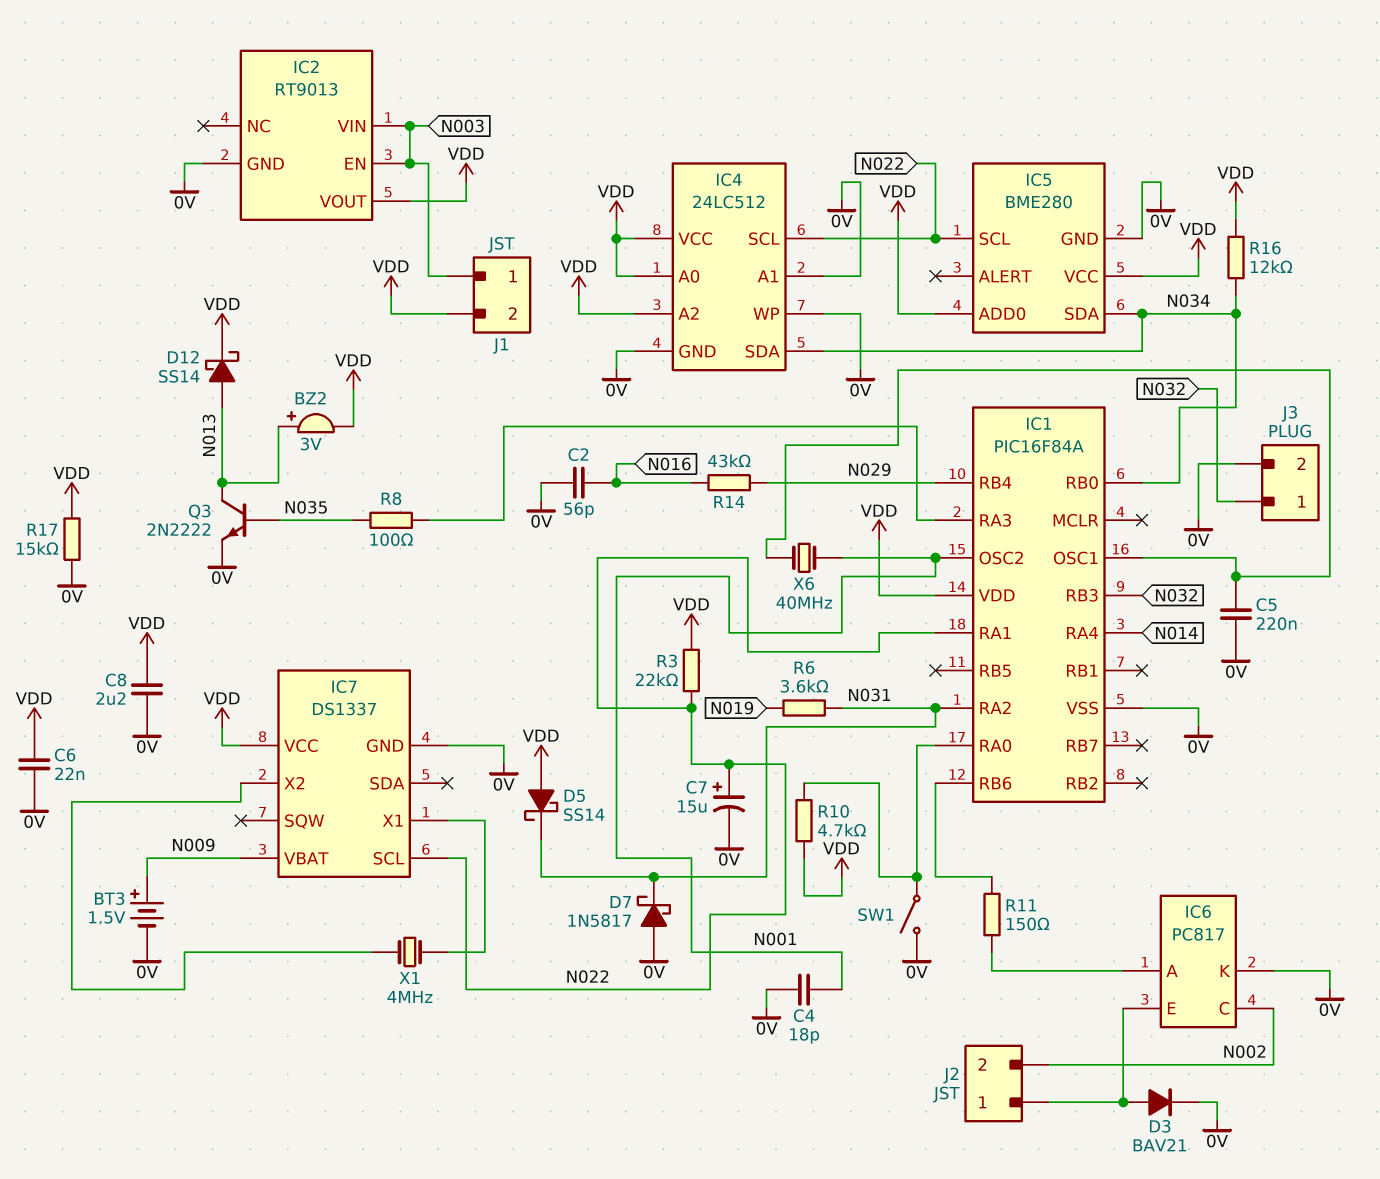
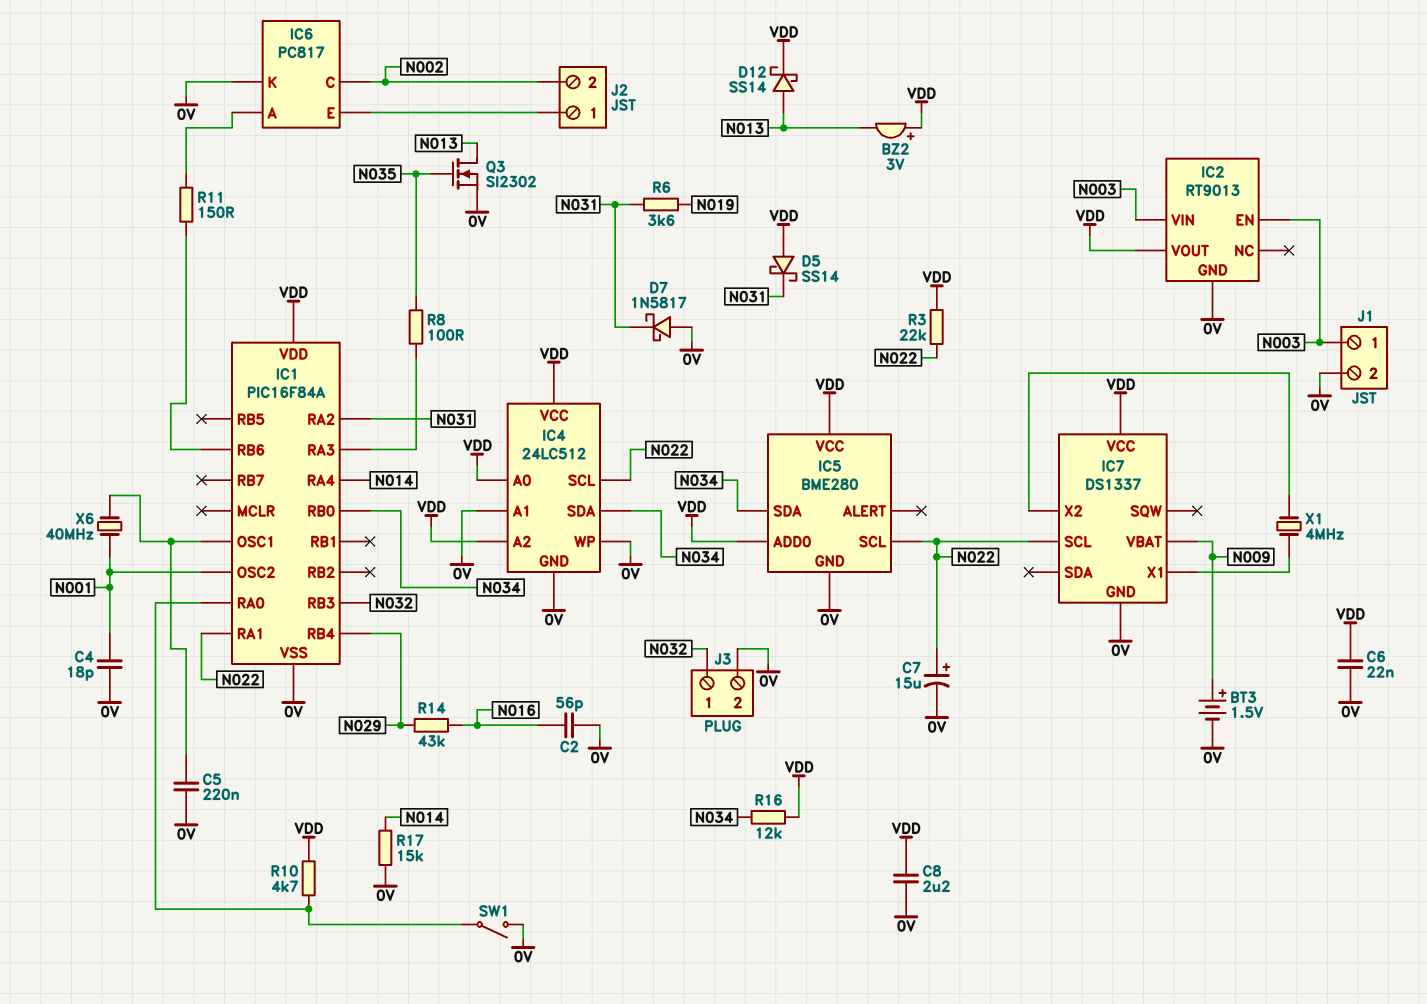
BZ2: buzzer 3V (plus N013, minus VDD) -> buzzer 3V (plus VDD, minus N013)
D3: diode BAV21 (A IC6/E, K 0V) -> none
J1 pin 2: VDD -> 0V
Q3: NPN 2N2222 (B N035, C N013, E 0V) -> NMOS SI2302 (G N035, D N013, S 0V)
R17: 15k (0V, VDD) -> 15k (0V, N014)

